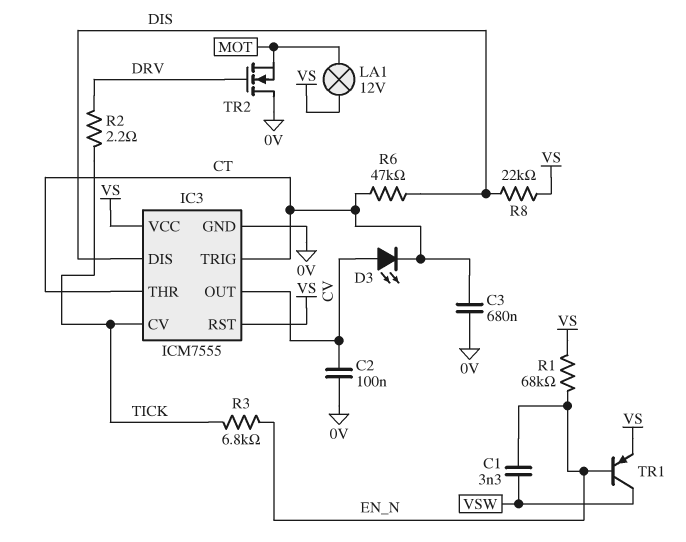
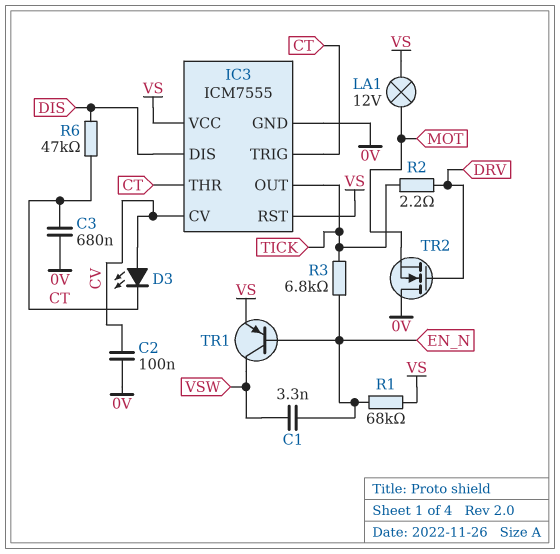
IC3 pin CV: TICK -> CV
IC3 pin OUT: CV -> TICK
R8: 22k (DIS, VS) -> none

